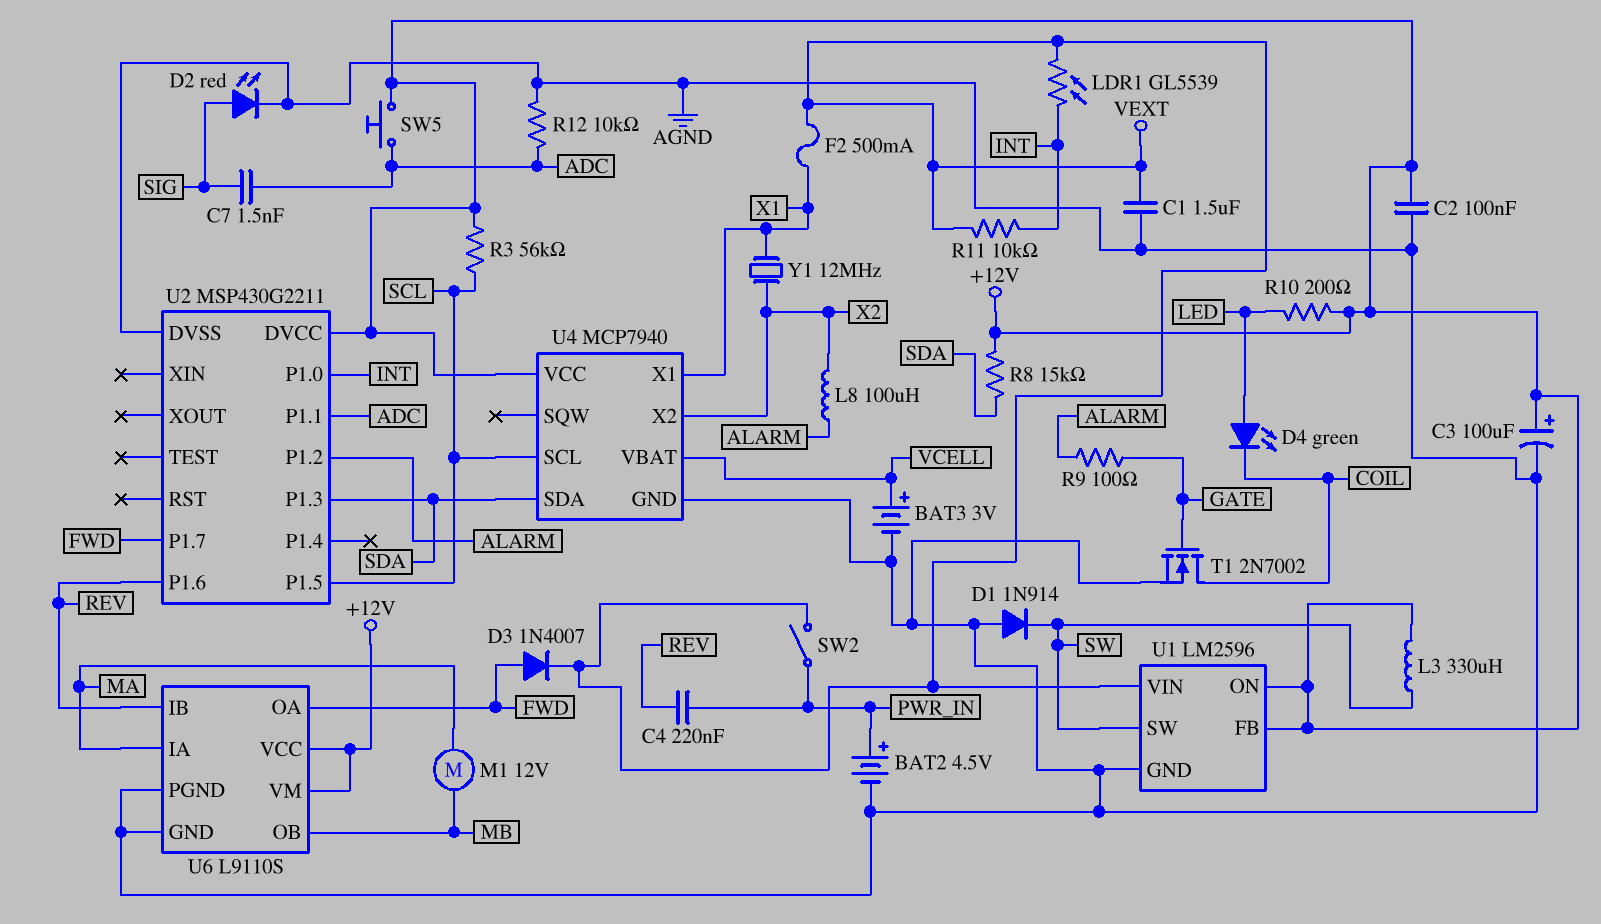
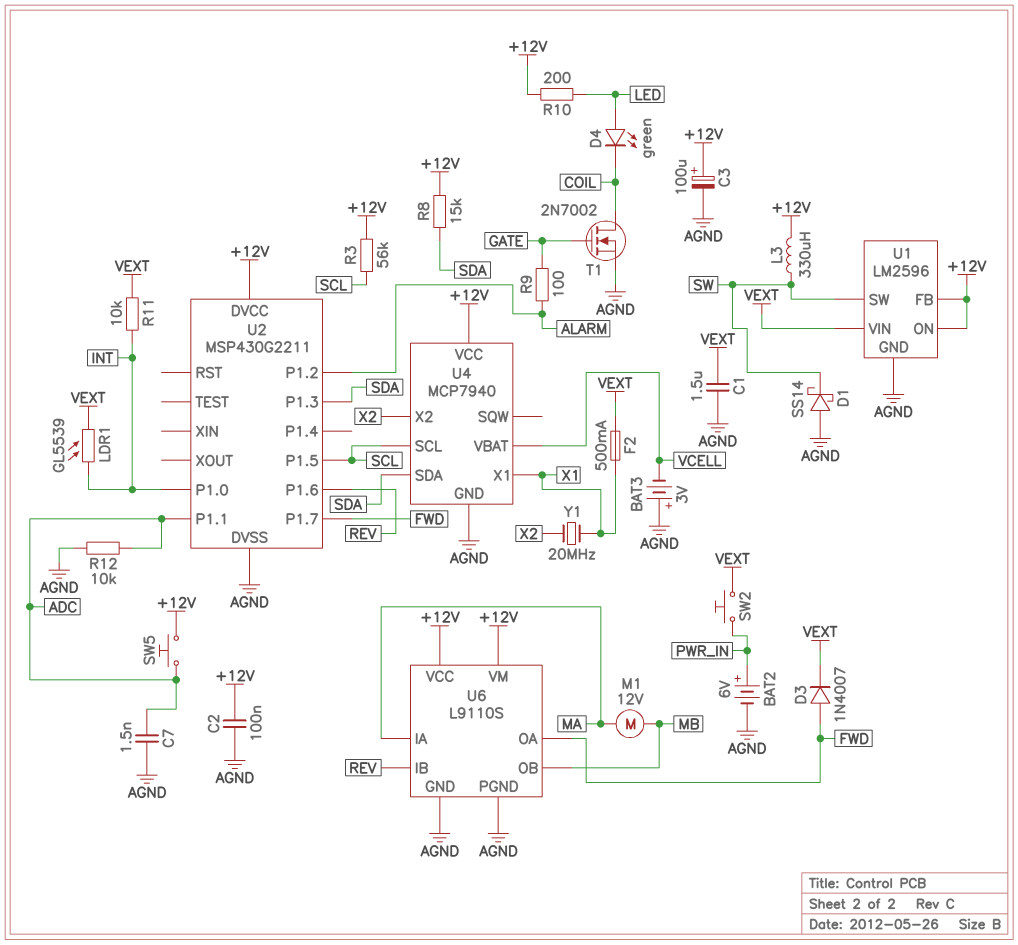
BAT2: 4.5V (plus PWR_IN, minus AGND) -> 6V (plus PWR_IN, minus AGND)
BAT3: 3V (plus VCELL, minus AGND) -> 3V (plus AGND, minus VCELL)
C4: 220nF (PWR_IN, REV) -> none
C7: 1.5nF (ADC, SIG) -> 1.5nF (ADC, AGND)
D1: diode 1N914 (A AGND, K SW) -> schottky SS14 (A AGND, K SW)
D2: LED red (A SIG, K AGND) -> none
L8: 100uH (ALARM, X2) -> none
SW2: switch (PWR_IN, VEXT) -> button (PWR_IN, VEXT)
Y1: 12MHz (X1, X2) -> 20MHz (X1, X2)

